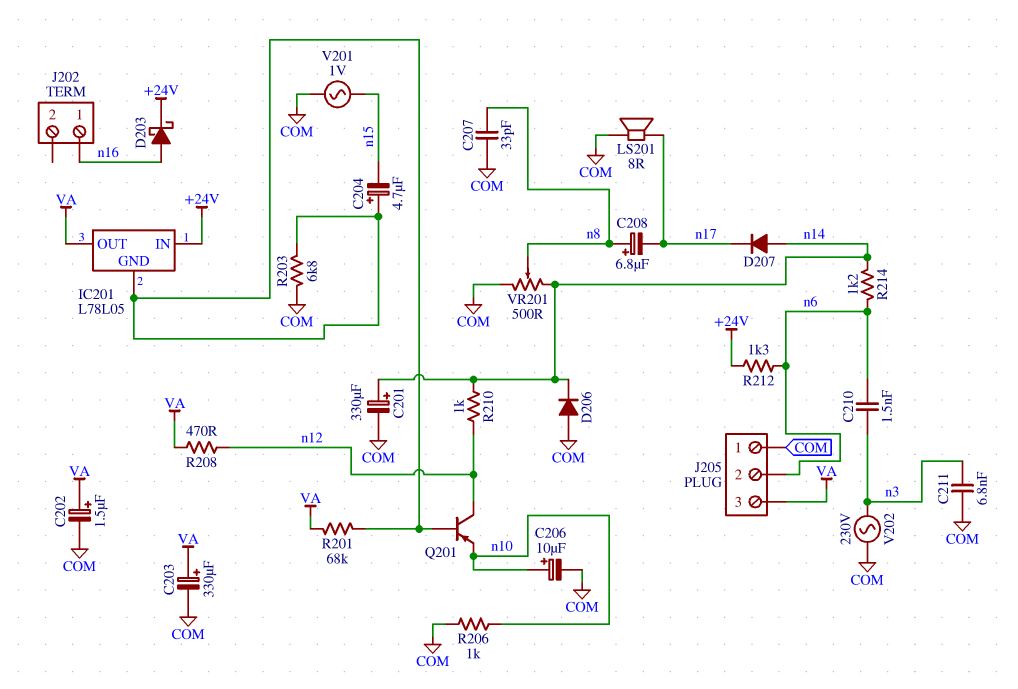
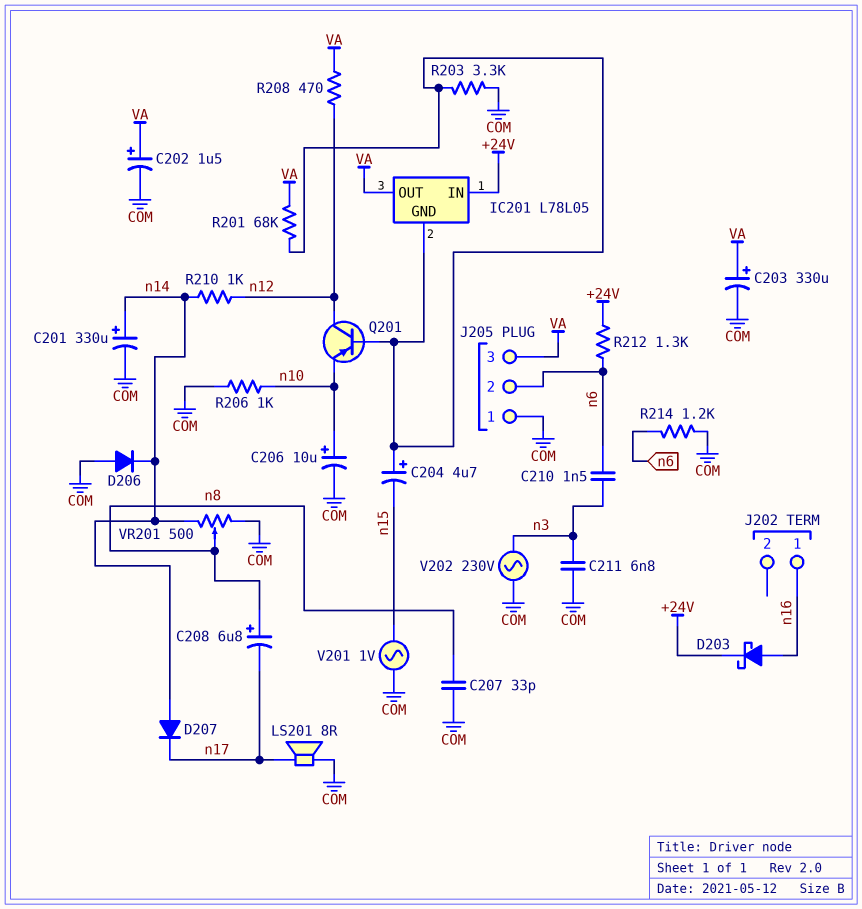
R203: 6.8k (COM, IC201/GND) -> 3.3k (COM, IC201/GND)
R214: 1.2k (n6, n14) -> 1.2k (COM, n6)

